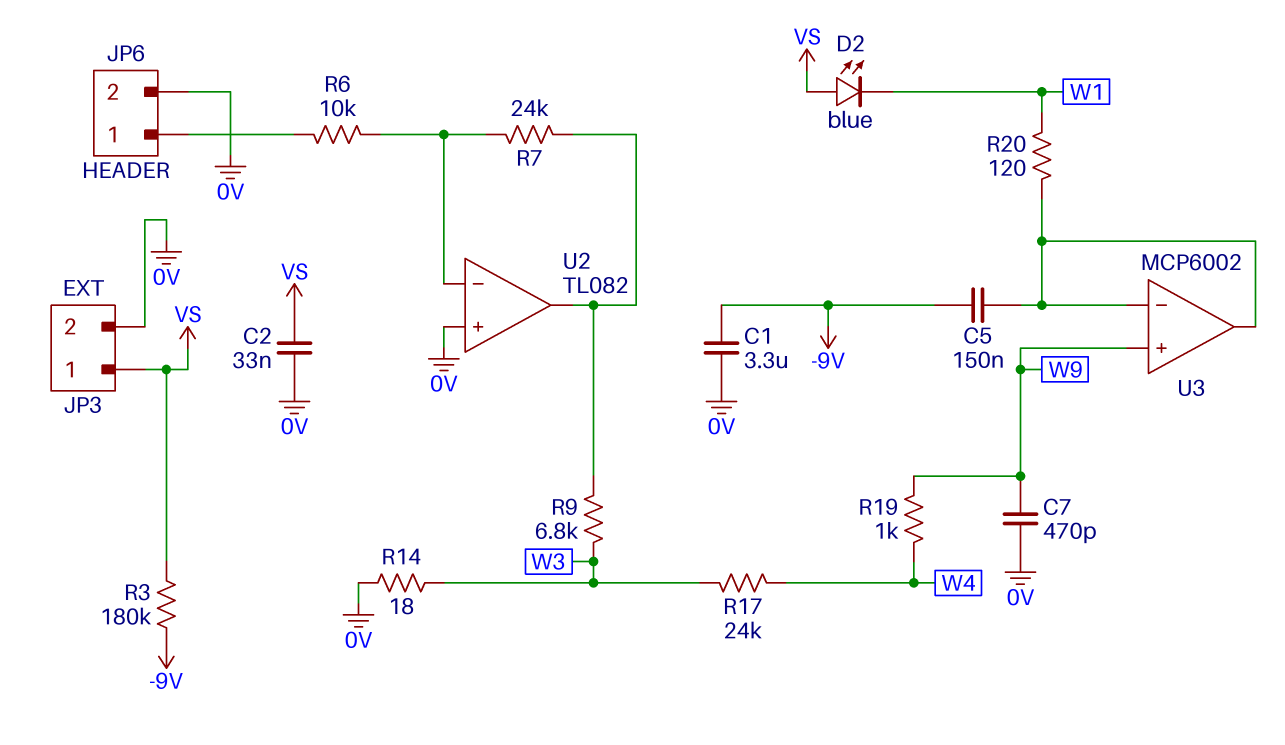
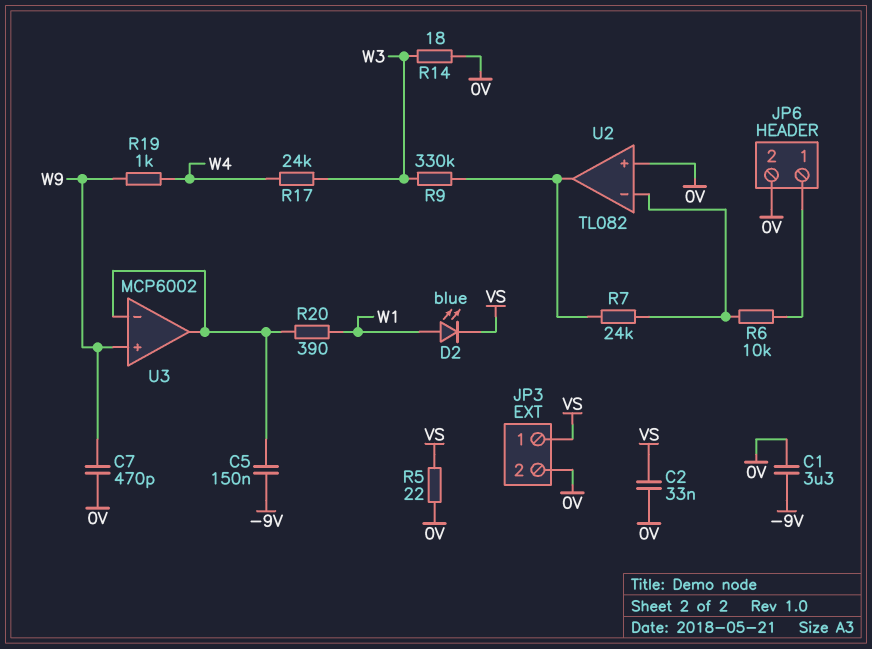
D2: LED blue (A VS, K W1) -> LED blue (A W1, K VS)
R3: 180k (-9V, VS) -> none
R5: none -> 22 (0V, VS)
R9: 6.8k (U2/out, W3) -> 330k (U2/out, W3)
R20: 120 (U3/in-, W1) -> 390 (U3/in-, W1)

